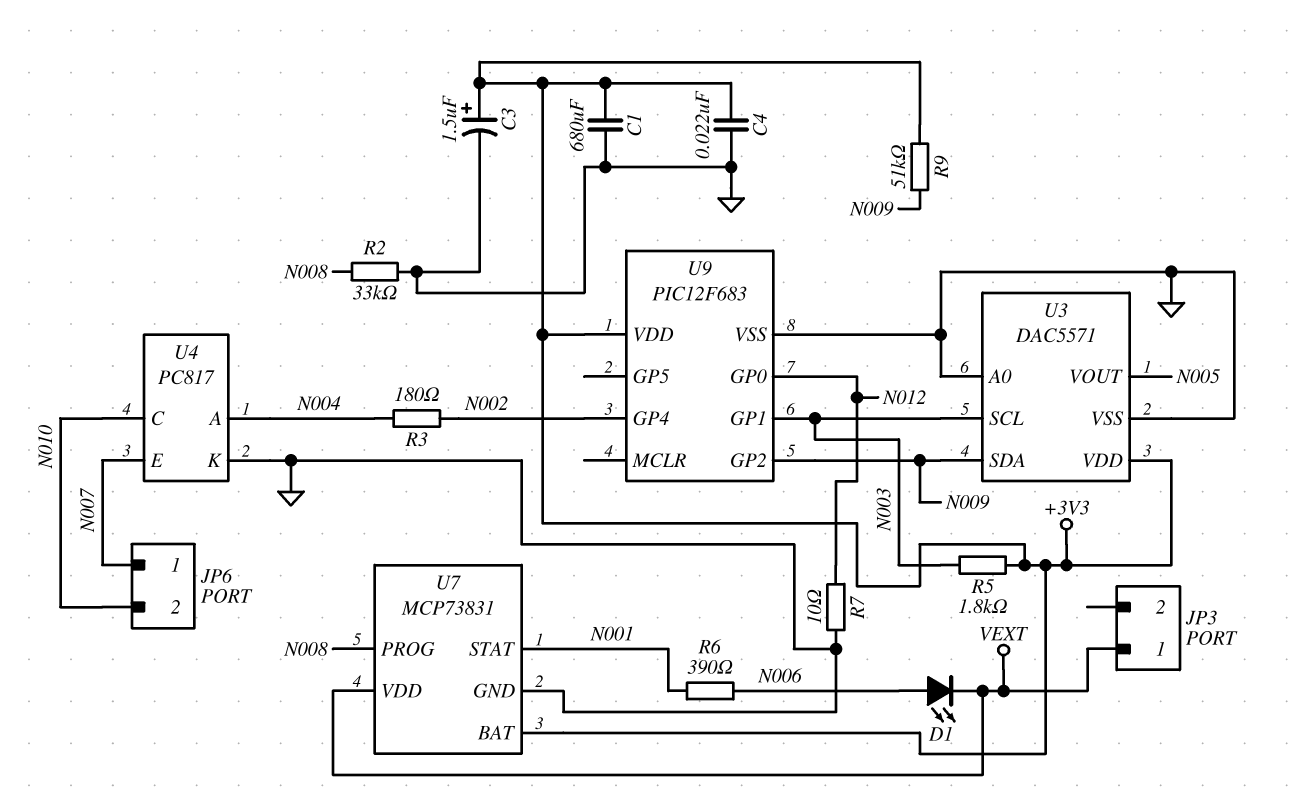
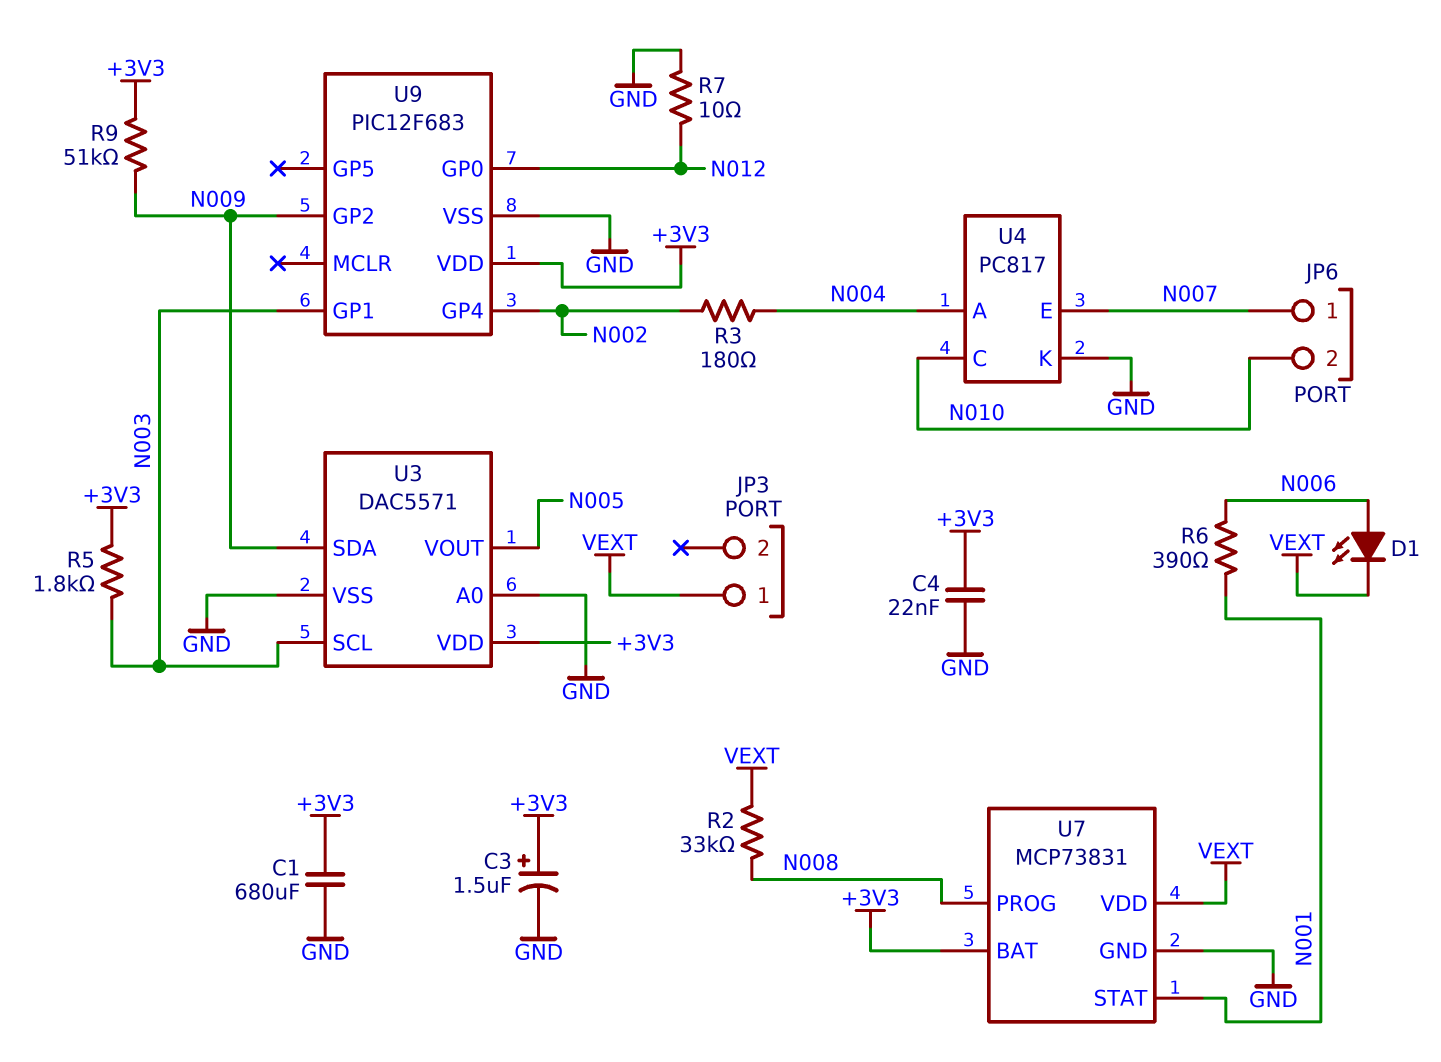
R2: 33k (GND, N008) -> 33k (N008, VEXT)

